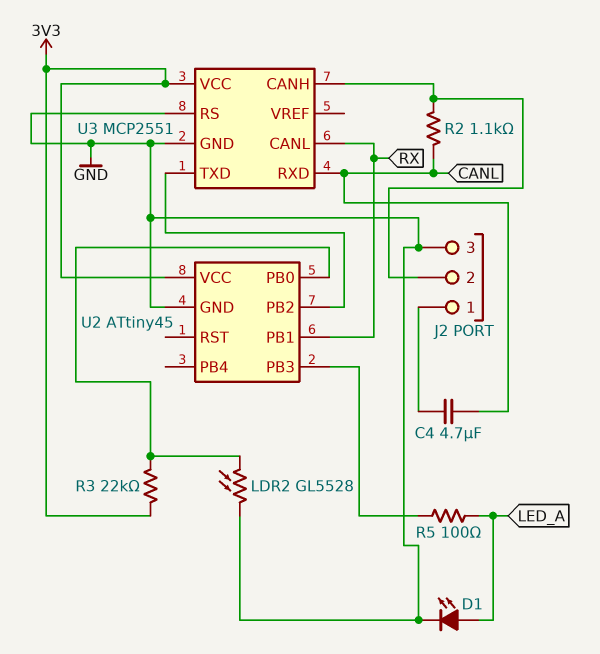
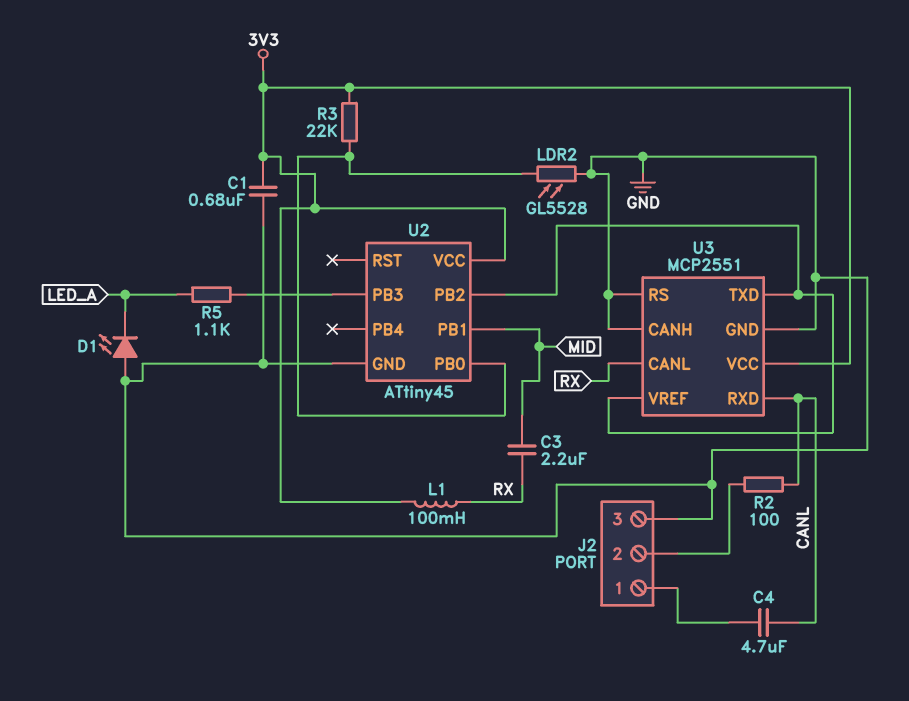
C1: none -> 680nF (3V3, GND)
C3: none -> 2.2uF (MID, RX)
D1: LED (A LED_A, K GND) -> LED (A GND, K LED_A)
L1: none -> 100mH (3V3, RX)
R2: 1.1k (CANL, J2/2) -> 100 (CANL, J2/2)
R5: 100 (LED_A, U2/PB3) -> 1.1k (LED_A, U2/PB3)
U2 pin PB1: RX -> MID
U3 pin CANH: J2/2 -> GND
U3 pin VREF: none -> U2/PB2

